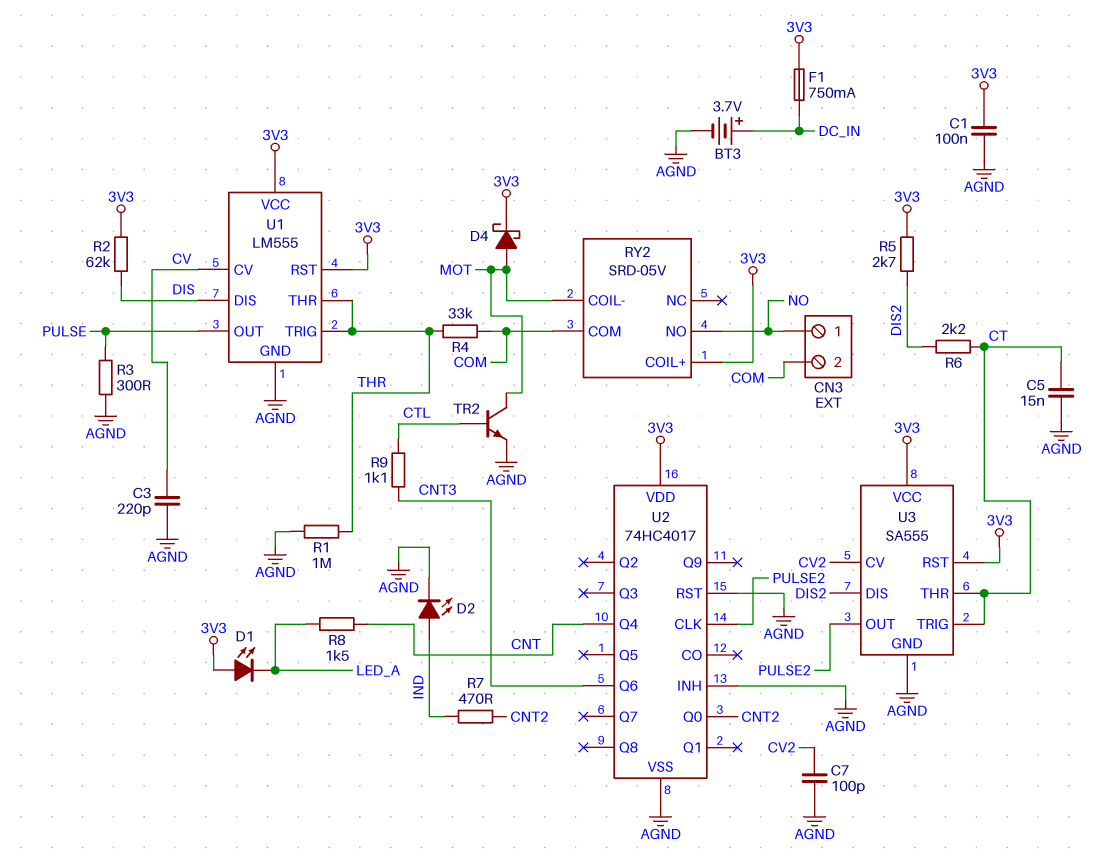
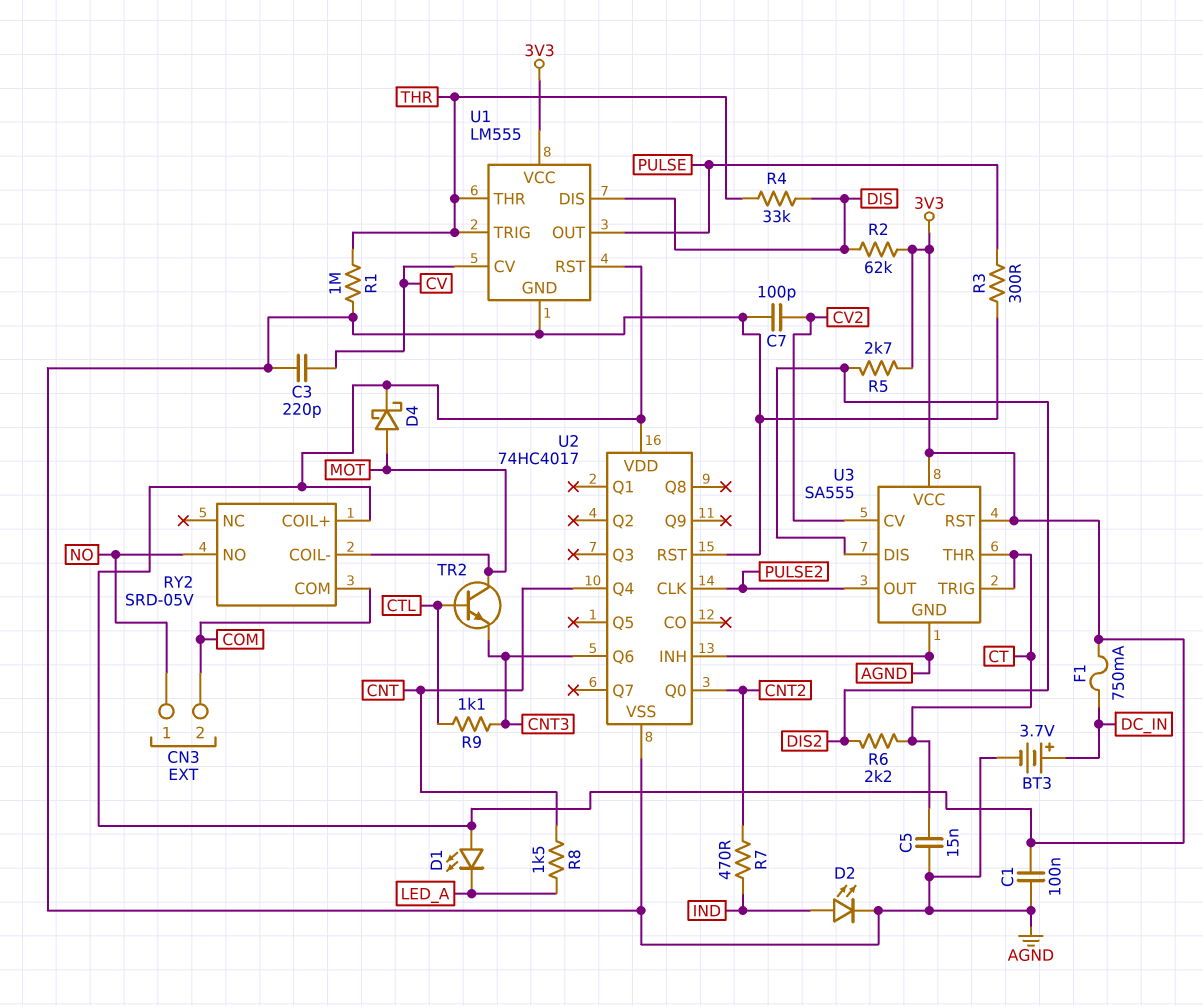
R4: 33k (COM, THR) -> 33k (DIS, THR)
TR2: NPN (B CTL, C MOT, E AGND) -> NPN (B CTL, C MOT, E CNT3)

